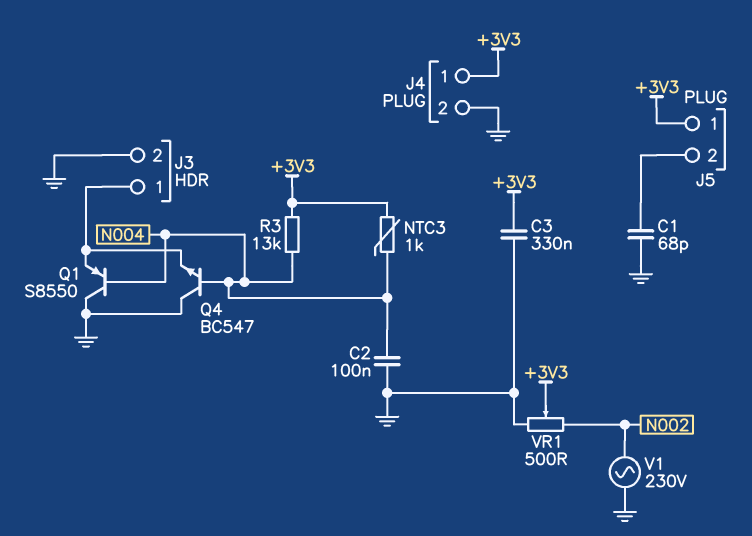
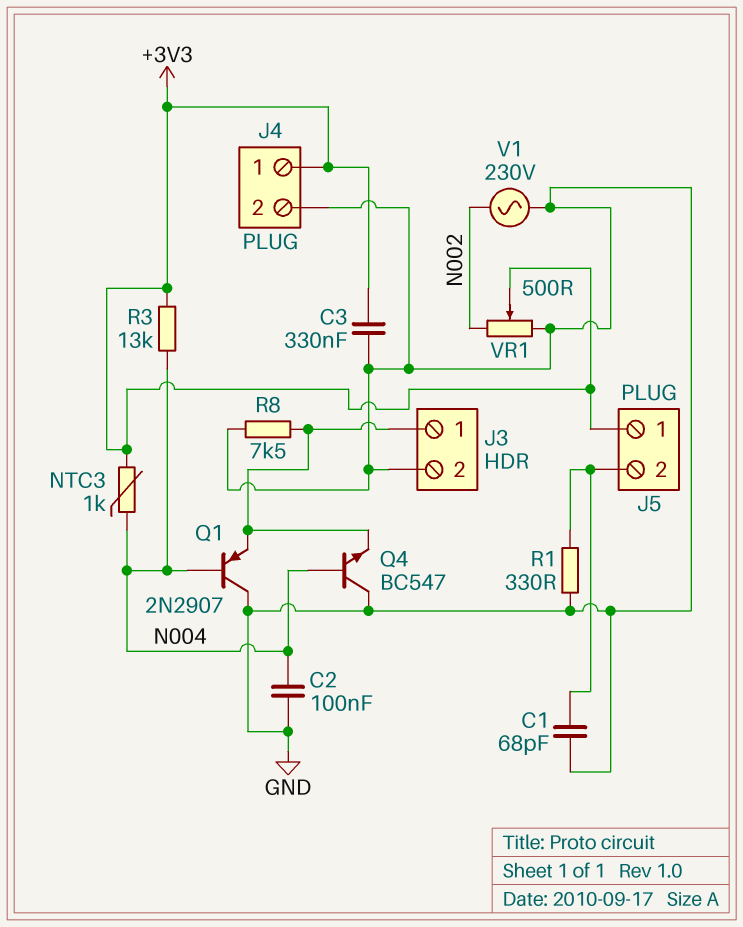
Q1: PNP S8550 (B N004, C GND, E J3/1) -> PNP 2N2907 (B N004, C GND, E J3/1)
R1: none -> 330 (GND, J5/2)
R8: none -> 7.5k (GND, J3/1)

